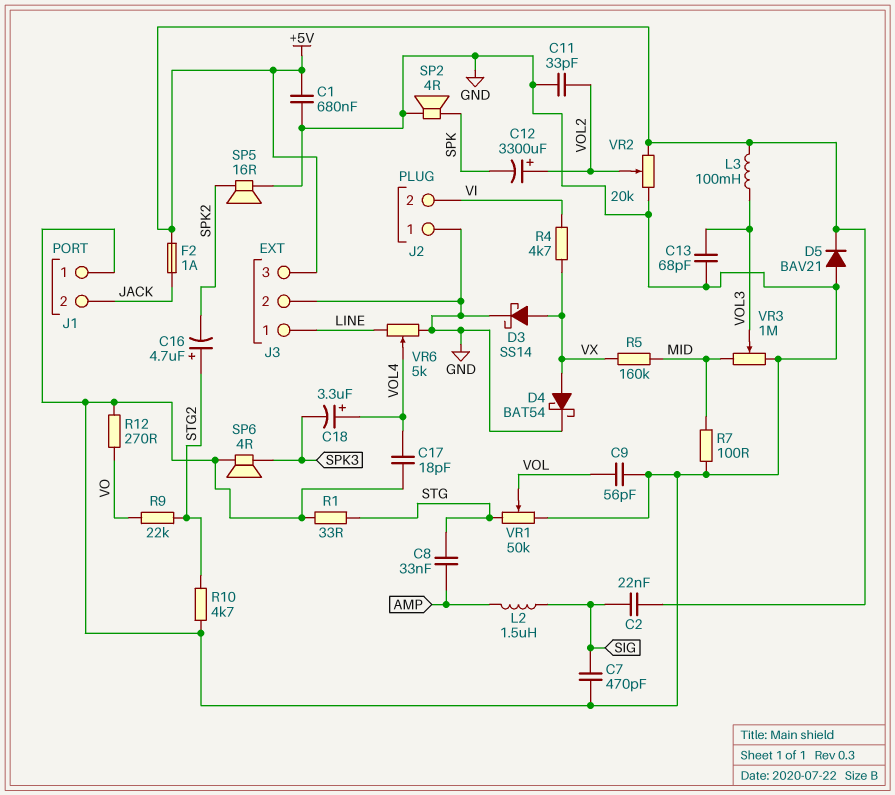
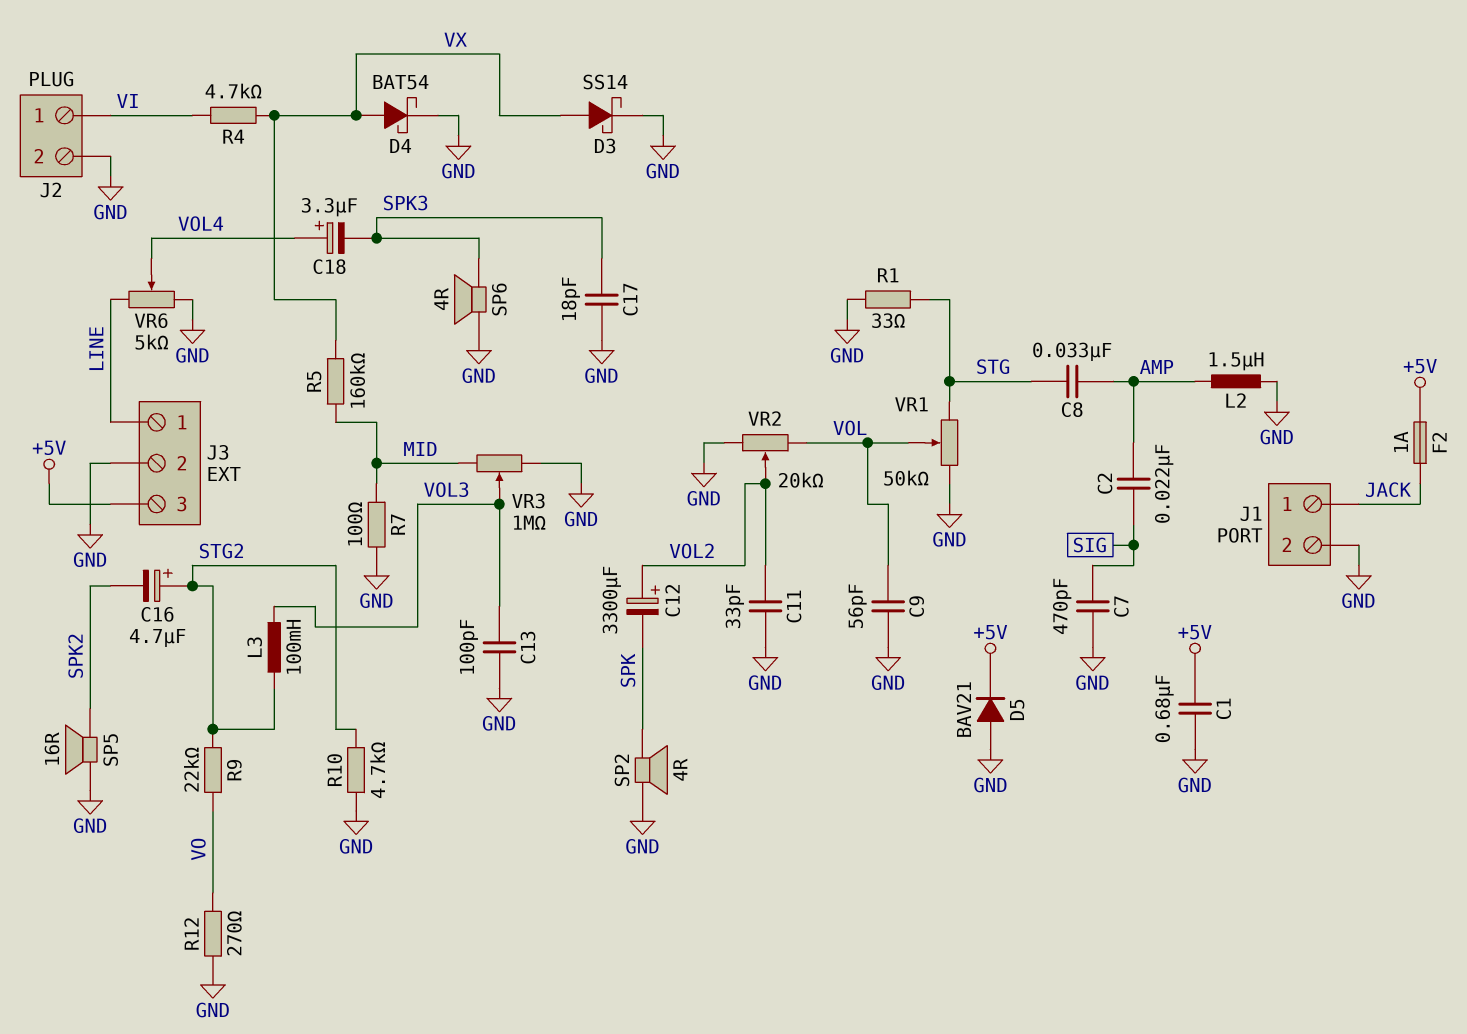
C2: 22nF (+5V, SIG) -> 22nF (AMP, SIG)
C13: 68pF (GND, VOL3) -> 100pF (GND, VOL3)
C17: 18pF (GND, VOL4) -> 18pF (GND, SPK3)
J1 pin 1: GND -> JACK
J1 pin 2: JACK -> GND
J2 pin 1: GND -> VI
J2 pin 2: VI -> GND
L2: 1.5uH (AMP, SIG) -> 1.5uH (AMP, GND)
L3: 100mH (+5V, VOL3) -> 100mH (STG2, VOL3)
VR2: 20k (+5V, GND, wiper VOL2) -> 20k (GND, VOL, wiper VOL2)

